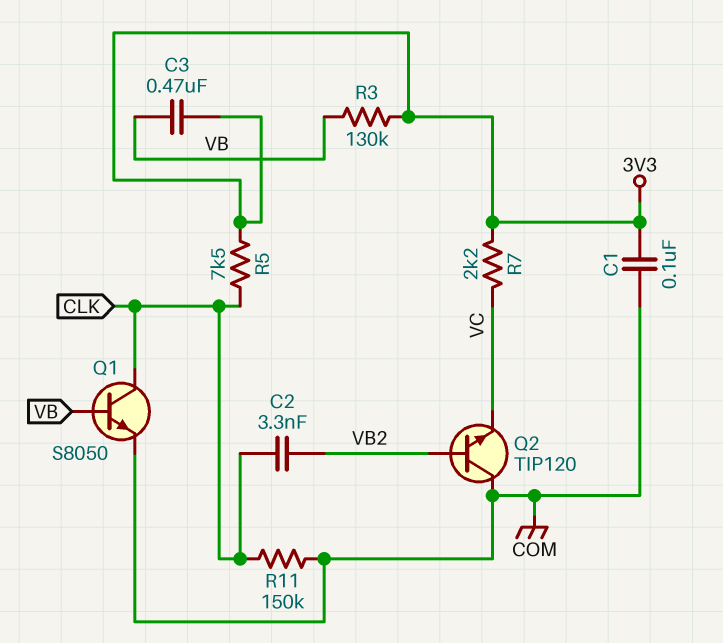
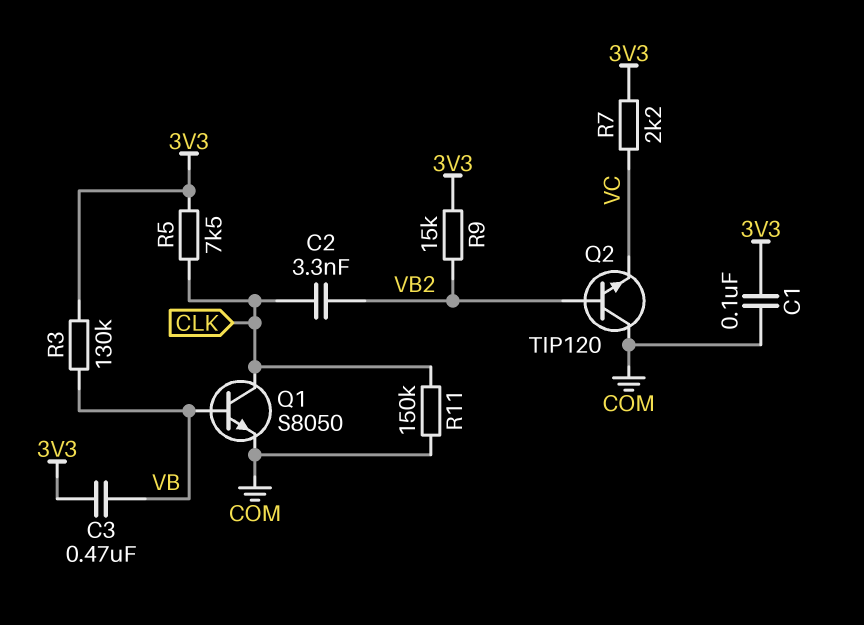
R9: none -> 15k (3V3, VB2)

